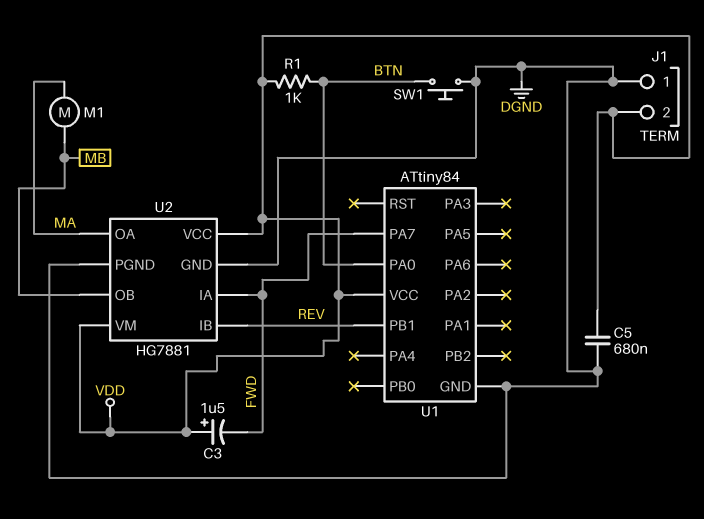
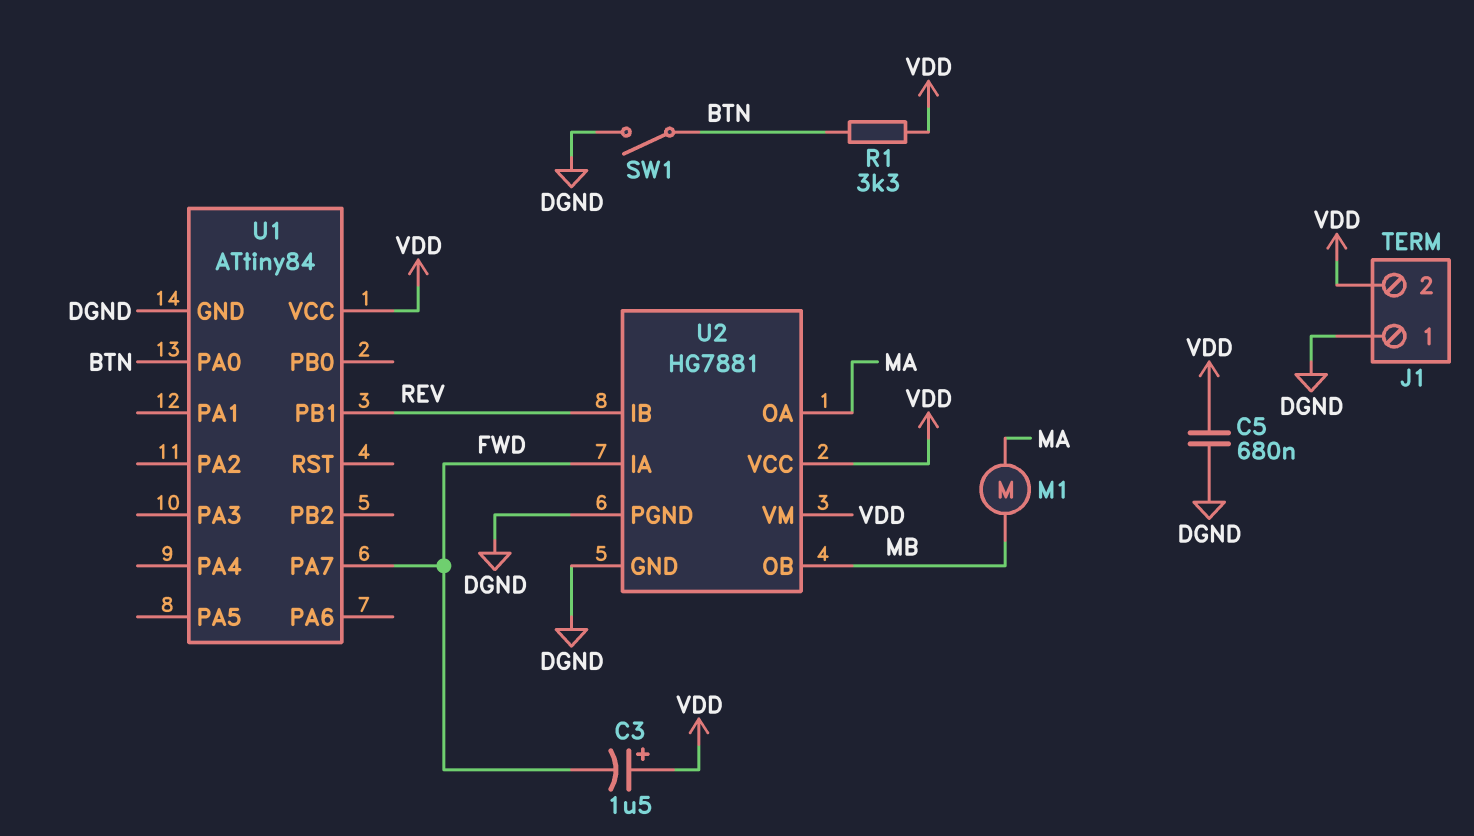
R1: 1k (BTN, VDD) -> 3.3k (BTN, VDD)
SW1: button (BTN, DGND) -> switch (BTN, DGND)

